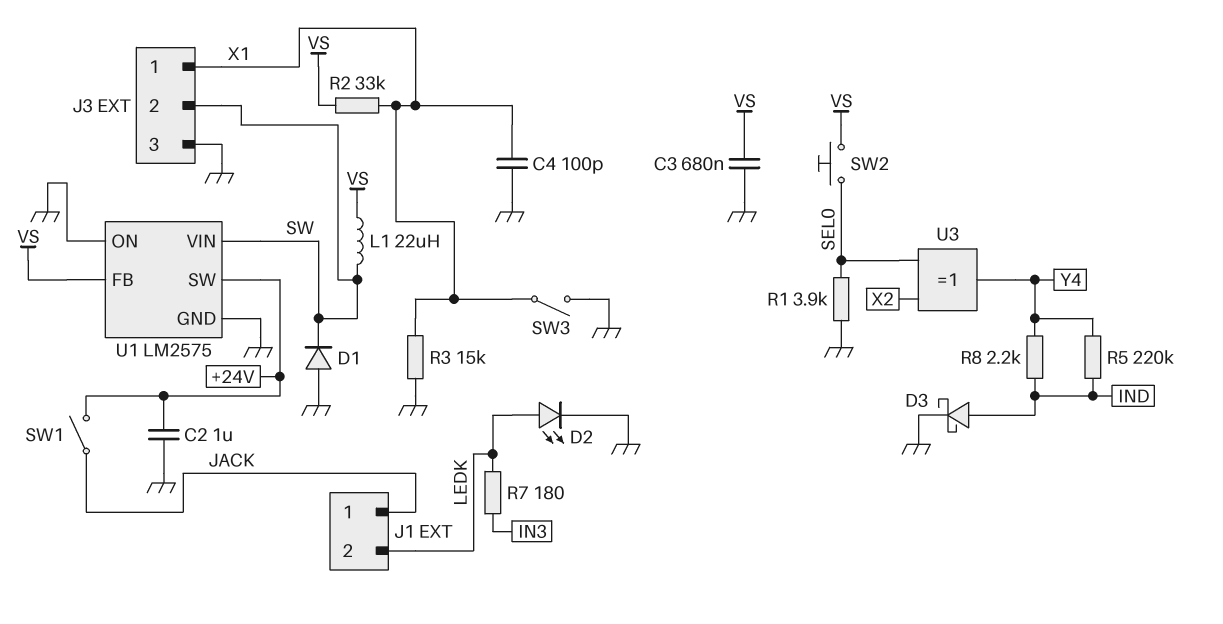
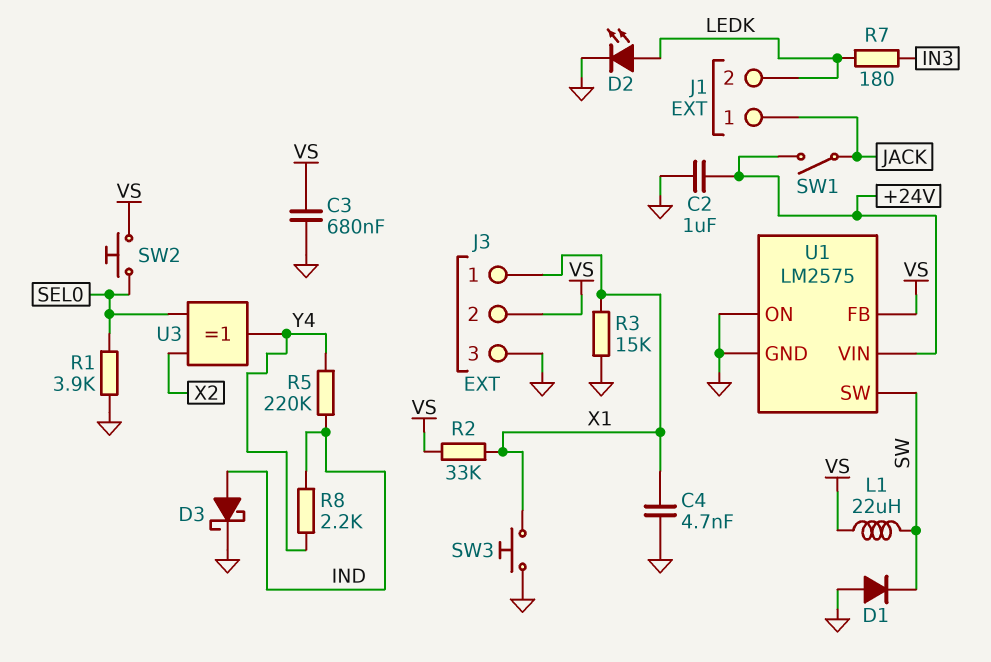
C4: 100pF (GND, X1) -> 4.7nF (GND, X1)
J3 pin 2: SW -> VS
SW3: switch (GND, X1) -> button (GND, X1)
U1 pin SW: +24V -> SW
U1 pin VIN: SW -> +24V

